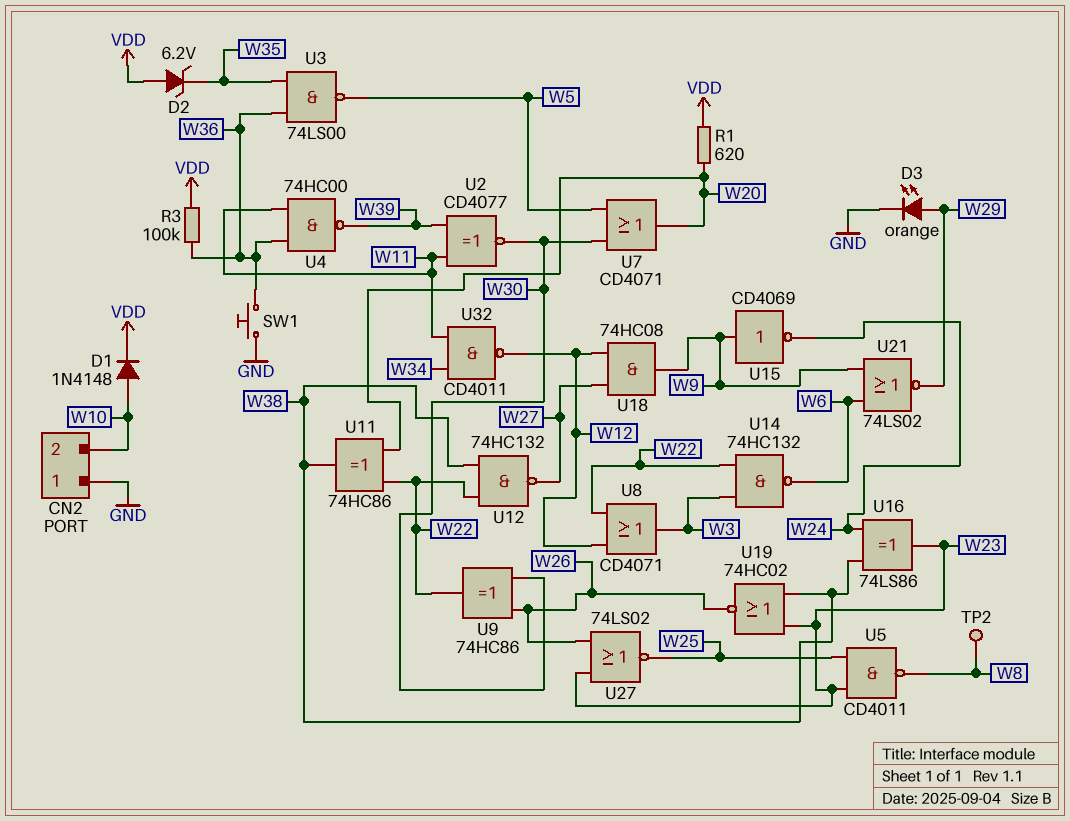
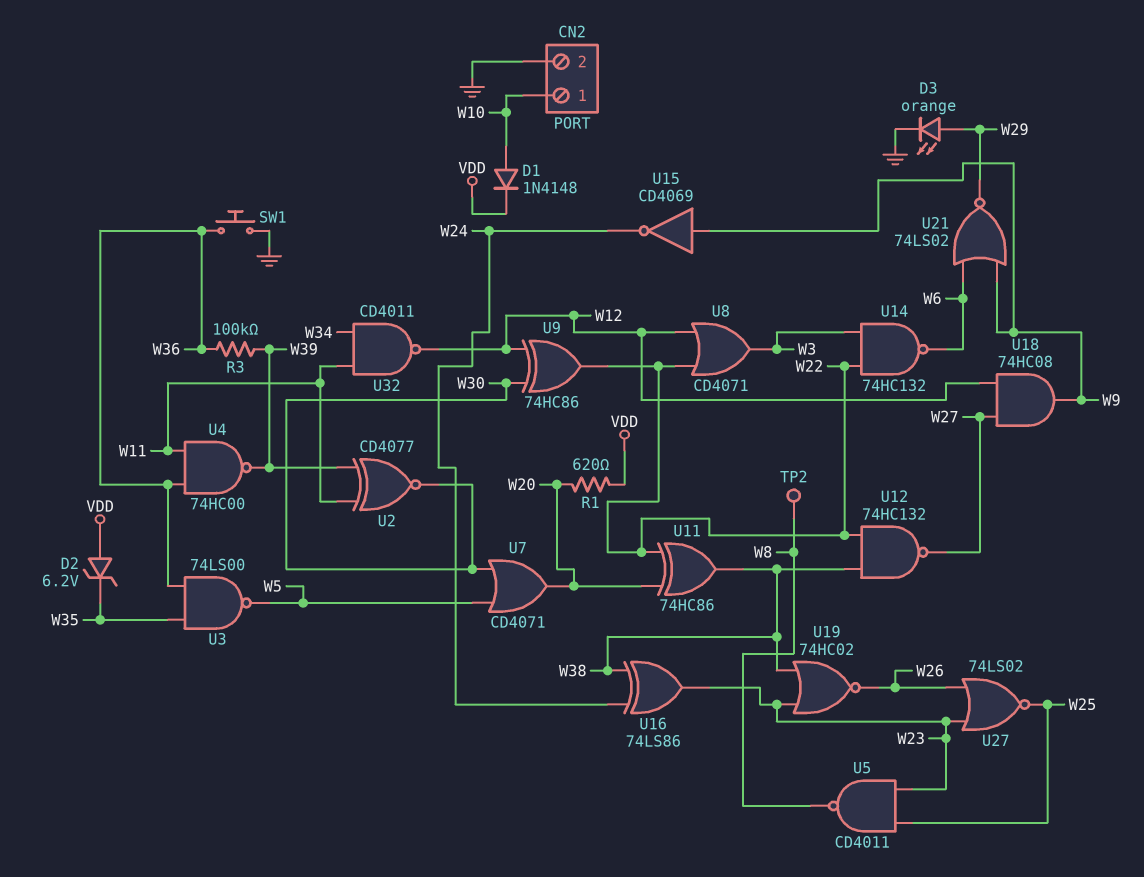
CN2 pin 1: GND -> W10
CN2 pin 2: W10 -> GND
R3: 100k (VDD, W36) -> 100k (W36, W39)
U9: XOR 74HC86 (in W26, in W30, out W22) -> XOR 74HC86 (in W12, in W30, out W22)

